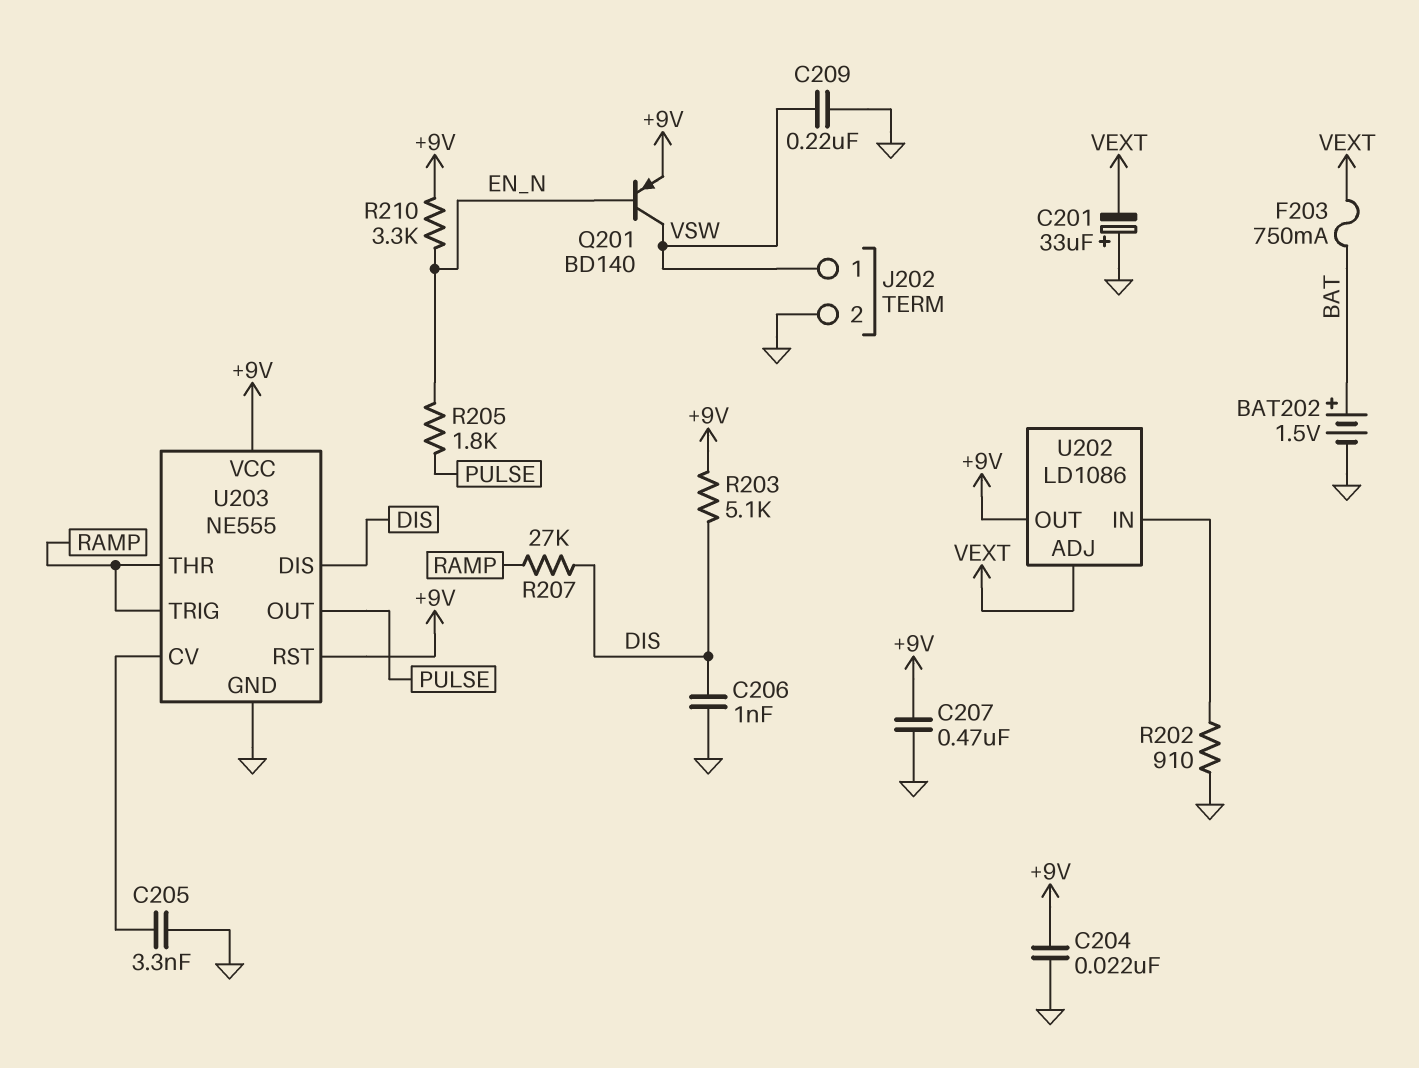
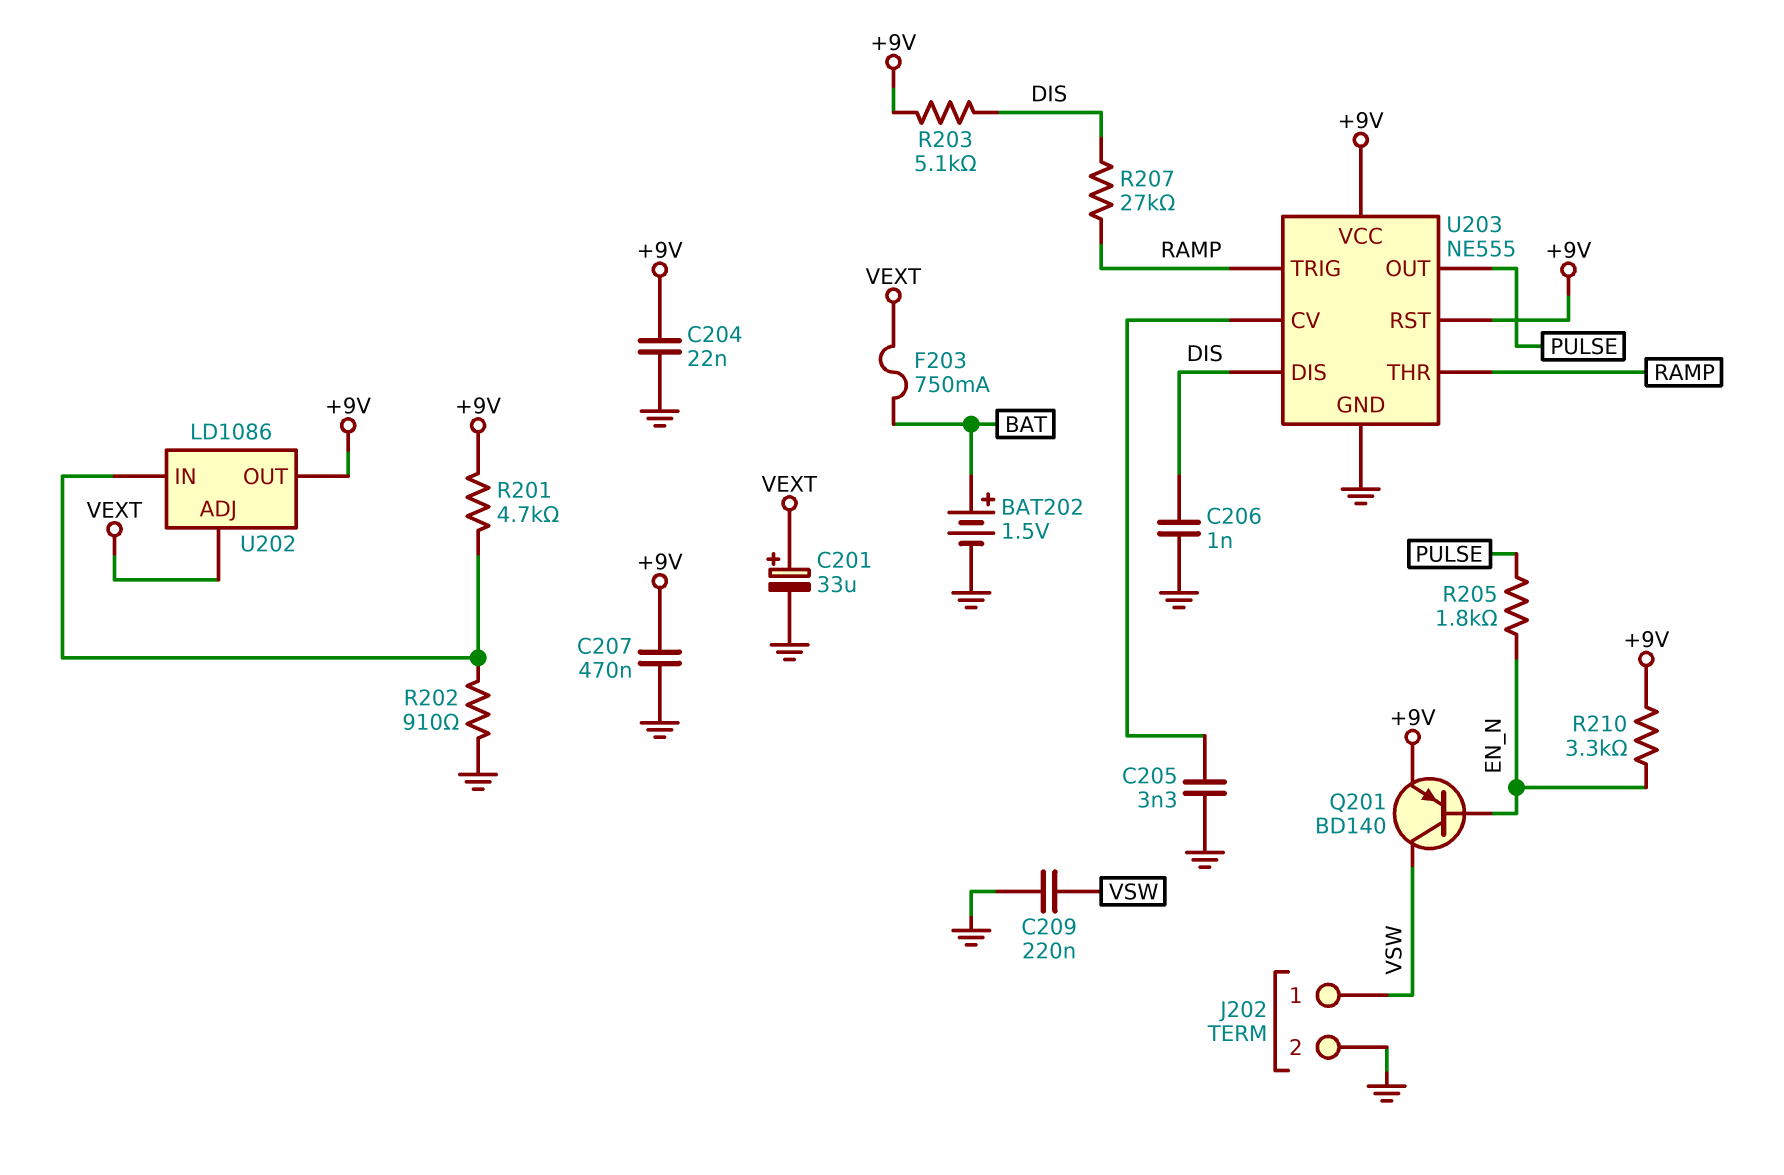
C201: 33uF (plus GND, minus VEXT) -> 33uF (plus VEXT, minus GND)
R201: none -> 4.7k (+9V, U202/IN)

